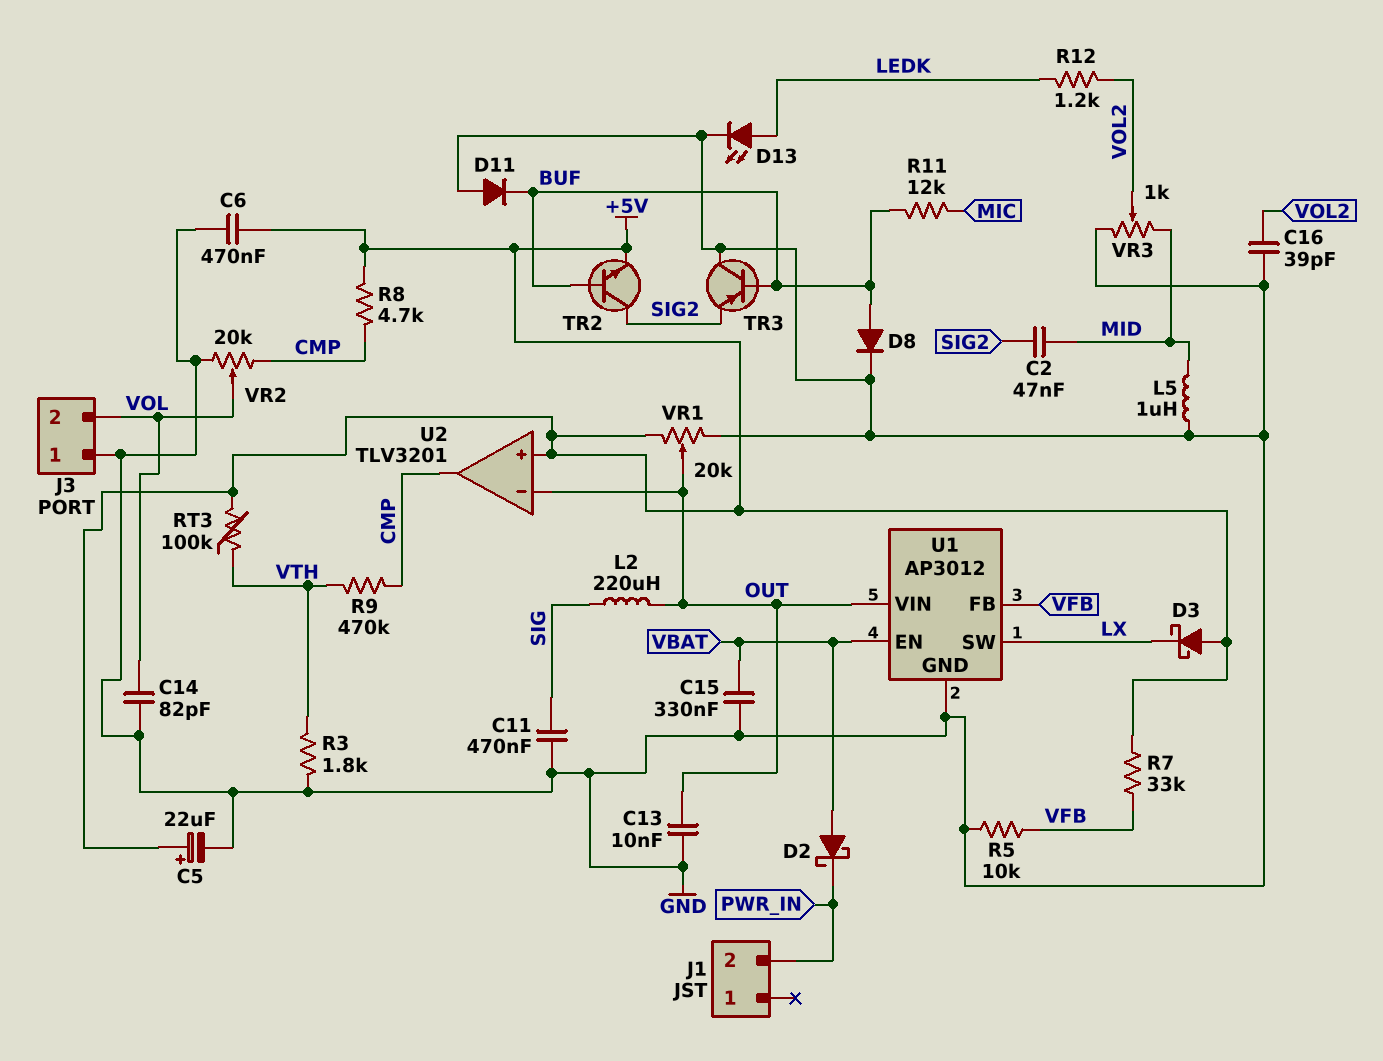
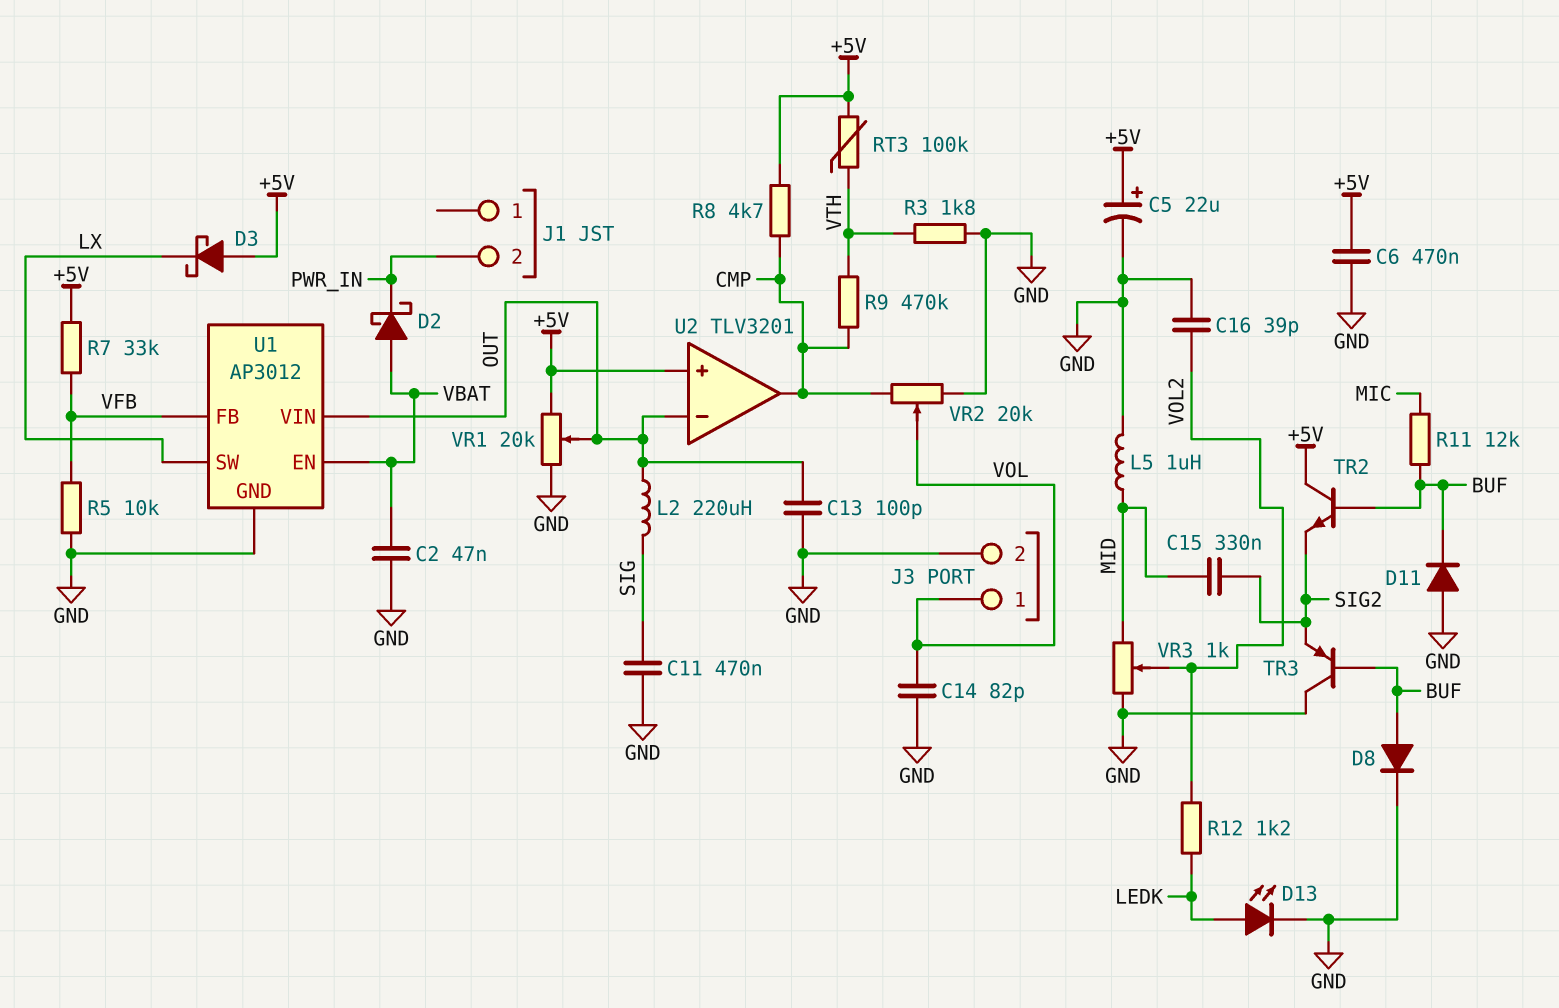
C2: 47nF (MID, SIG2) -> 47nF (GND, VBAT)
C13: 10nF (GND, OUT) -> 100pF (GND, OUT)
C15: 330nF (GND, VBAT) -> 330nF (MID, SIG2)
J3 pin 1: GND -> VOL
J3 pin 2: VOL -> GND
TR2: NPN (B BUF, C SIG2, E +5V) -> NPN (B BUF, C +5V, E SIG2)

